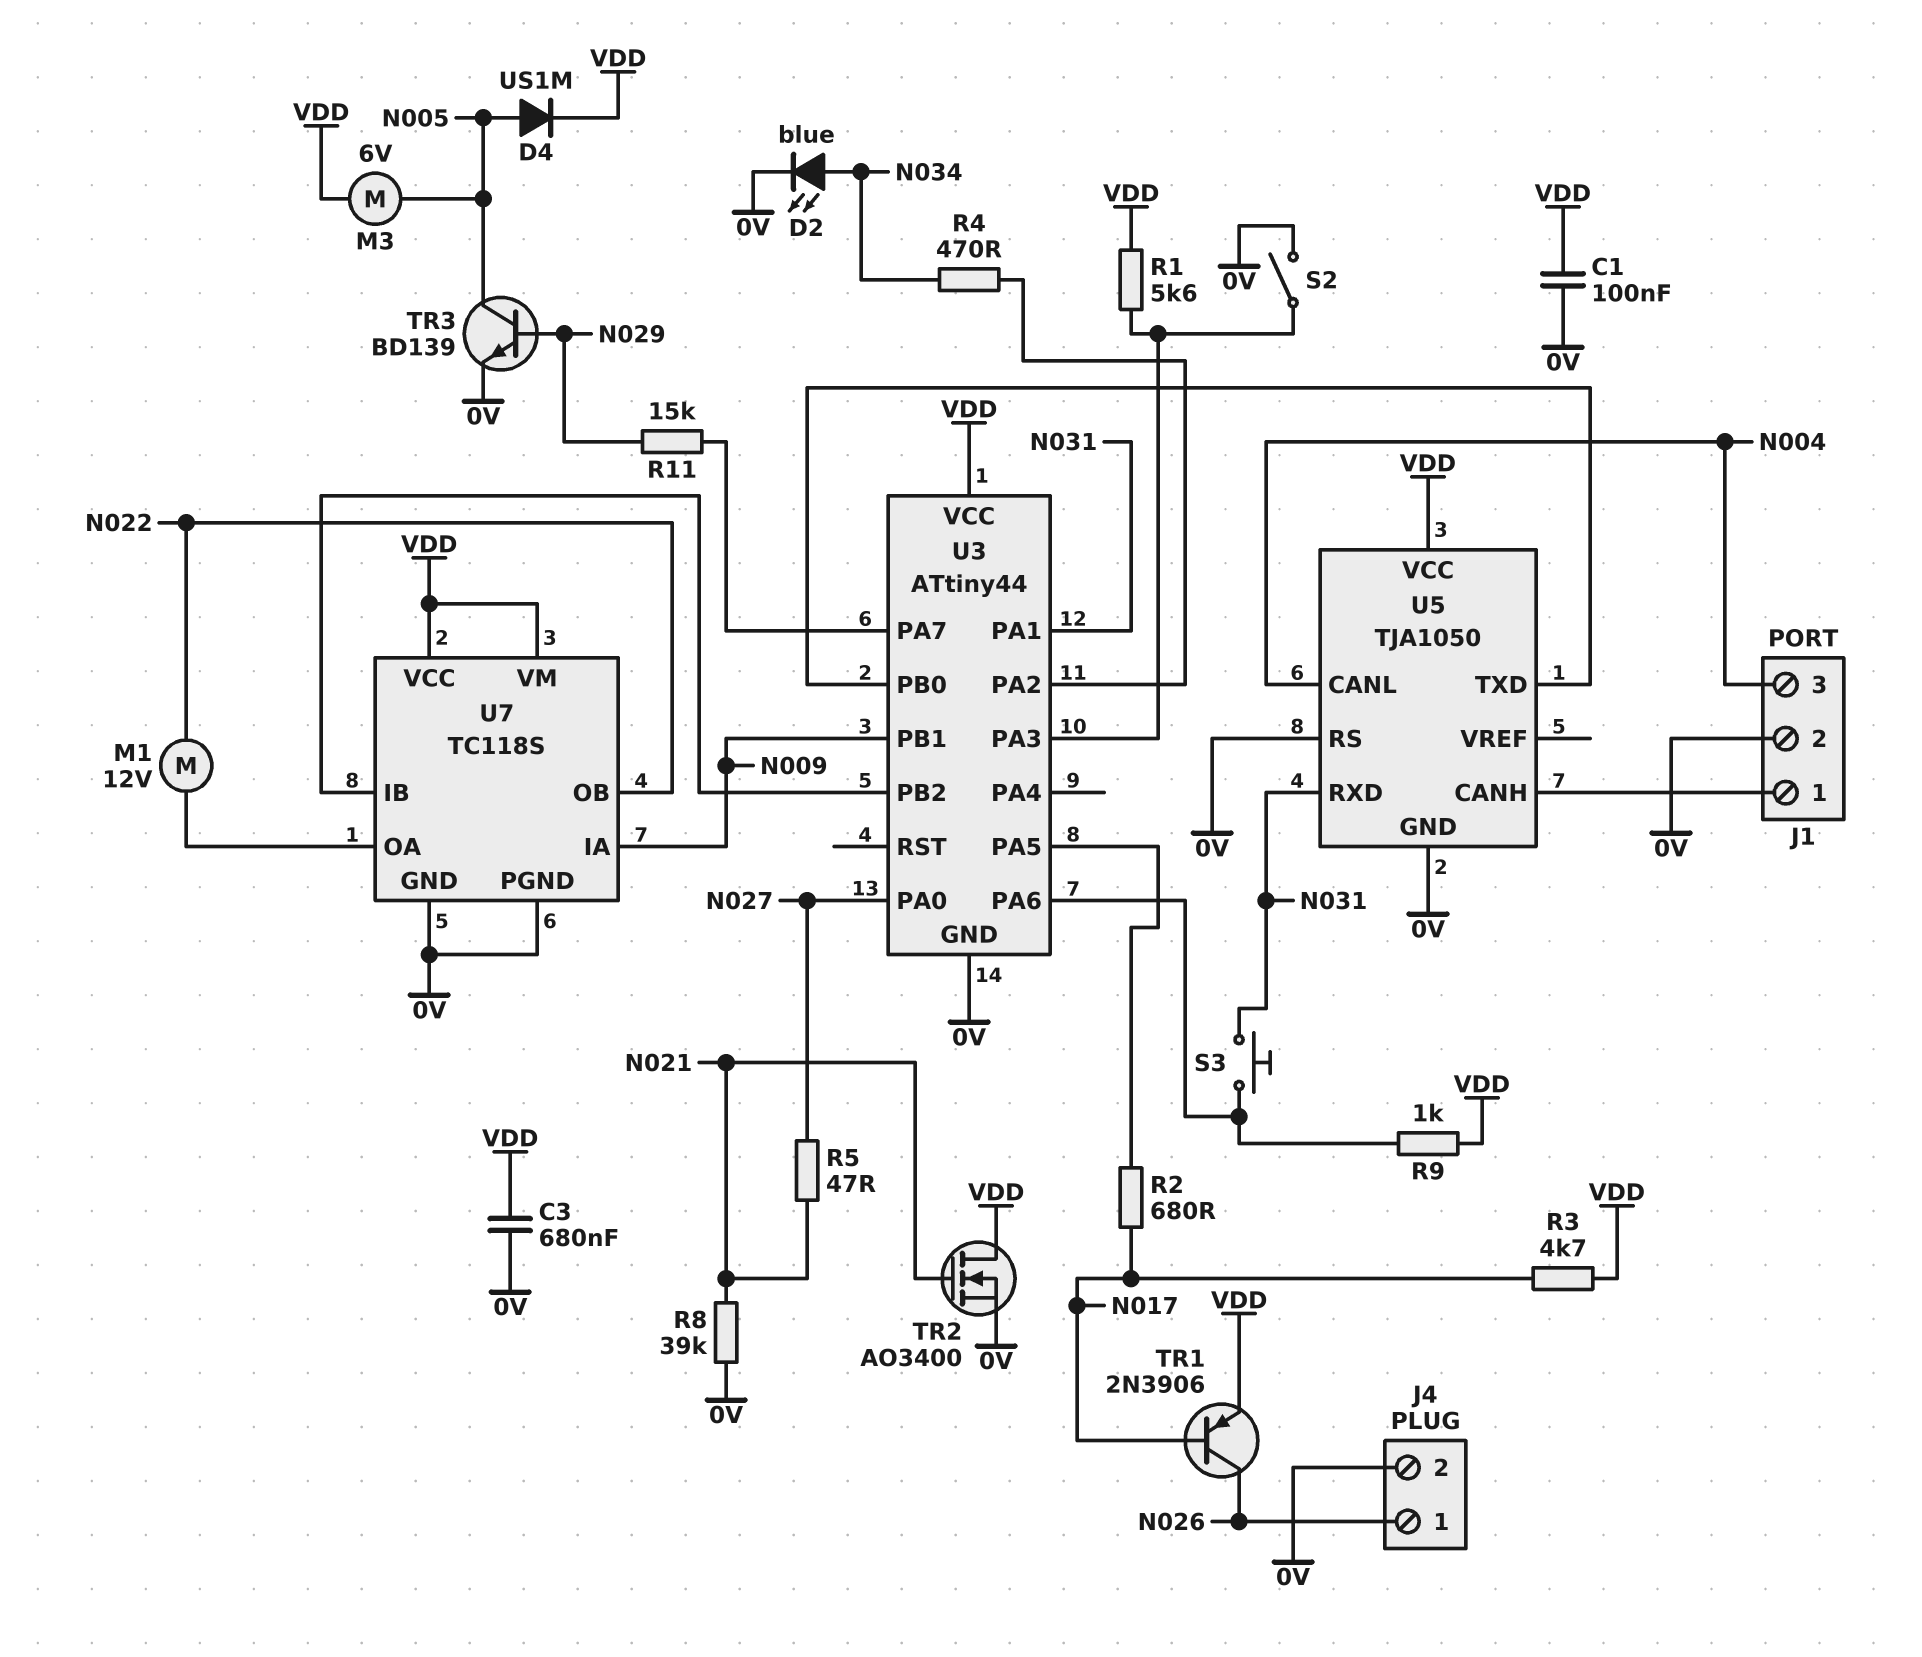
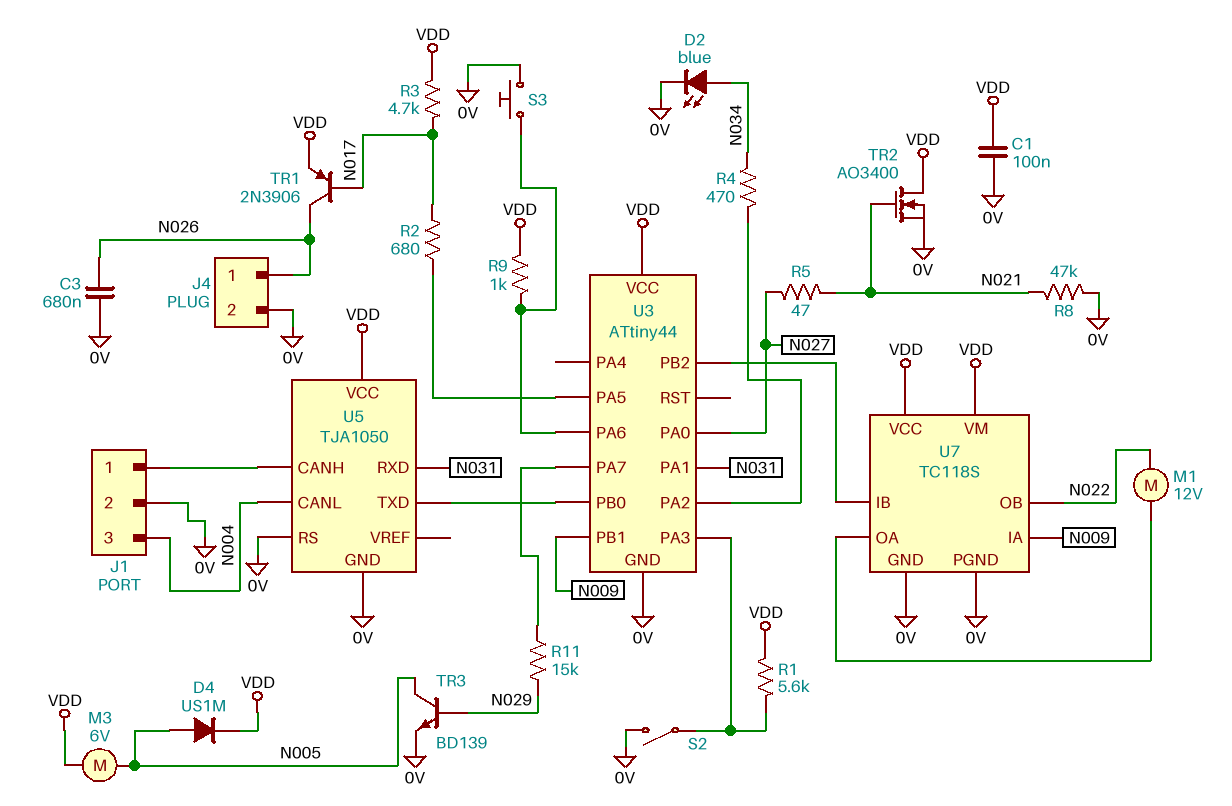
C3: 680nF (0V, VDD) -> 680nF (0V, N026)
R8: 39k (0V, N021) -> 47k (0V, N021)
S3: button (N031, U3/PA6) -> button (0V, U3/PA6)

